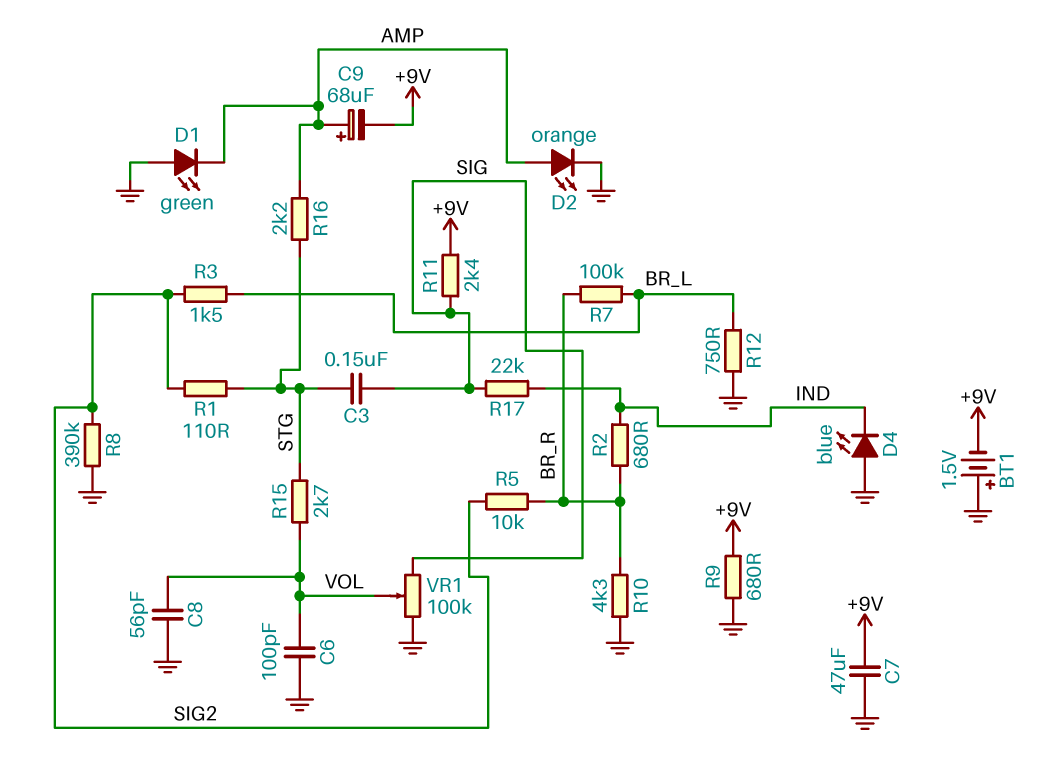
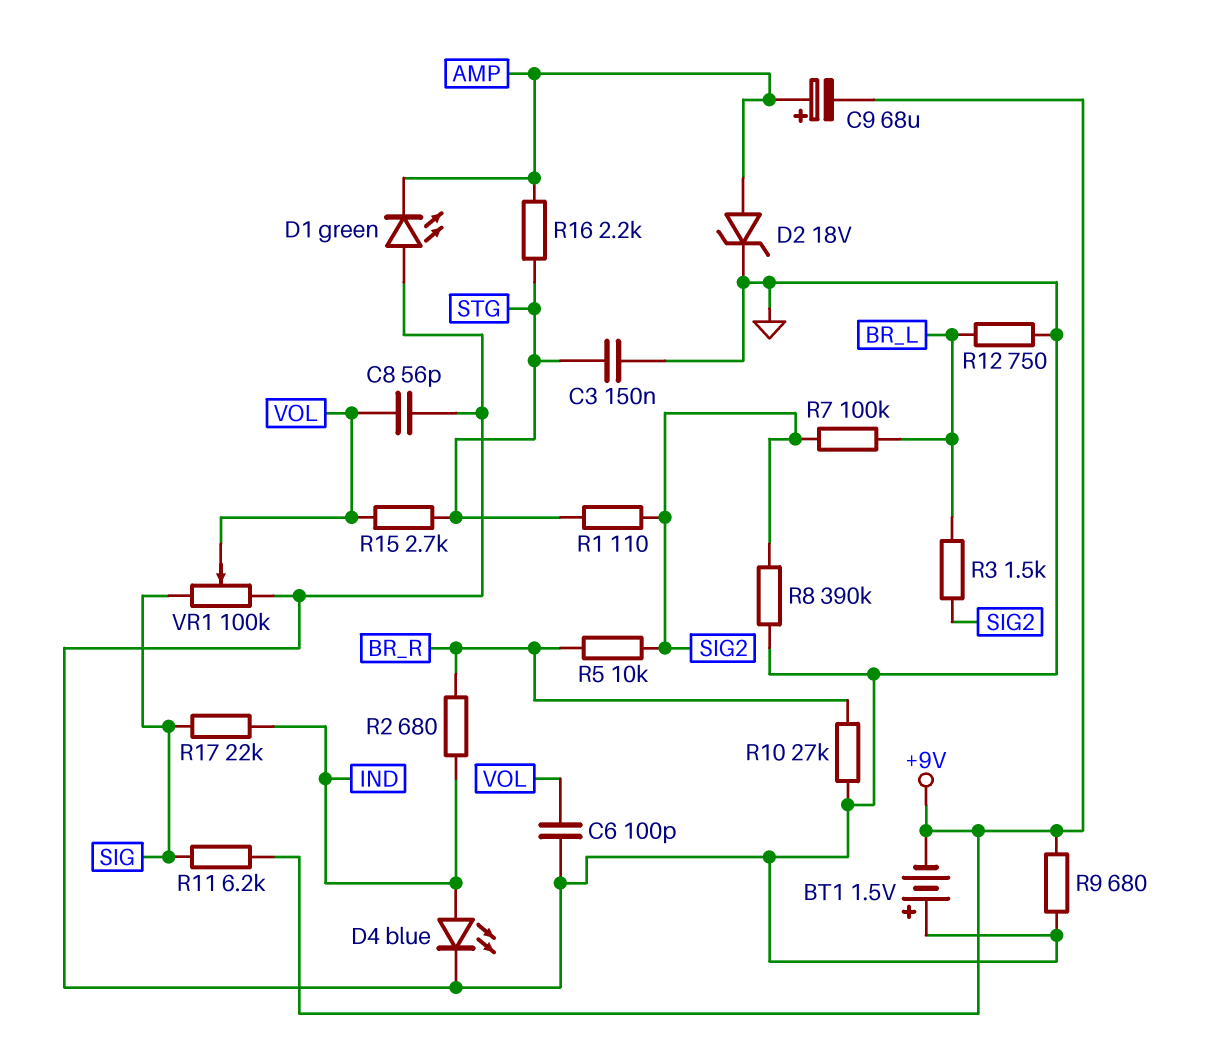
C3: 150nF (SIG, STG) -> 150nF (GND, STG)
C7: 47uF (+9V, GND) -> none
D2: LED orange (A AMP, K GND) -> zener 18V (A AMP, K GND)
D4: LED blue (A GND, K IND) -> LED blue (A IND, K GND)
R7: 100k (BR_L, BR_R) -> 100k (BR_L, SIG2)
R10: 4.3k (BR_R, GND) -> 27k (BR_R, GND)
R11: 2.4k (+9V, SIG) -> 6.2k (+9V, SIG)

